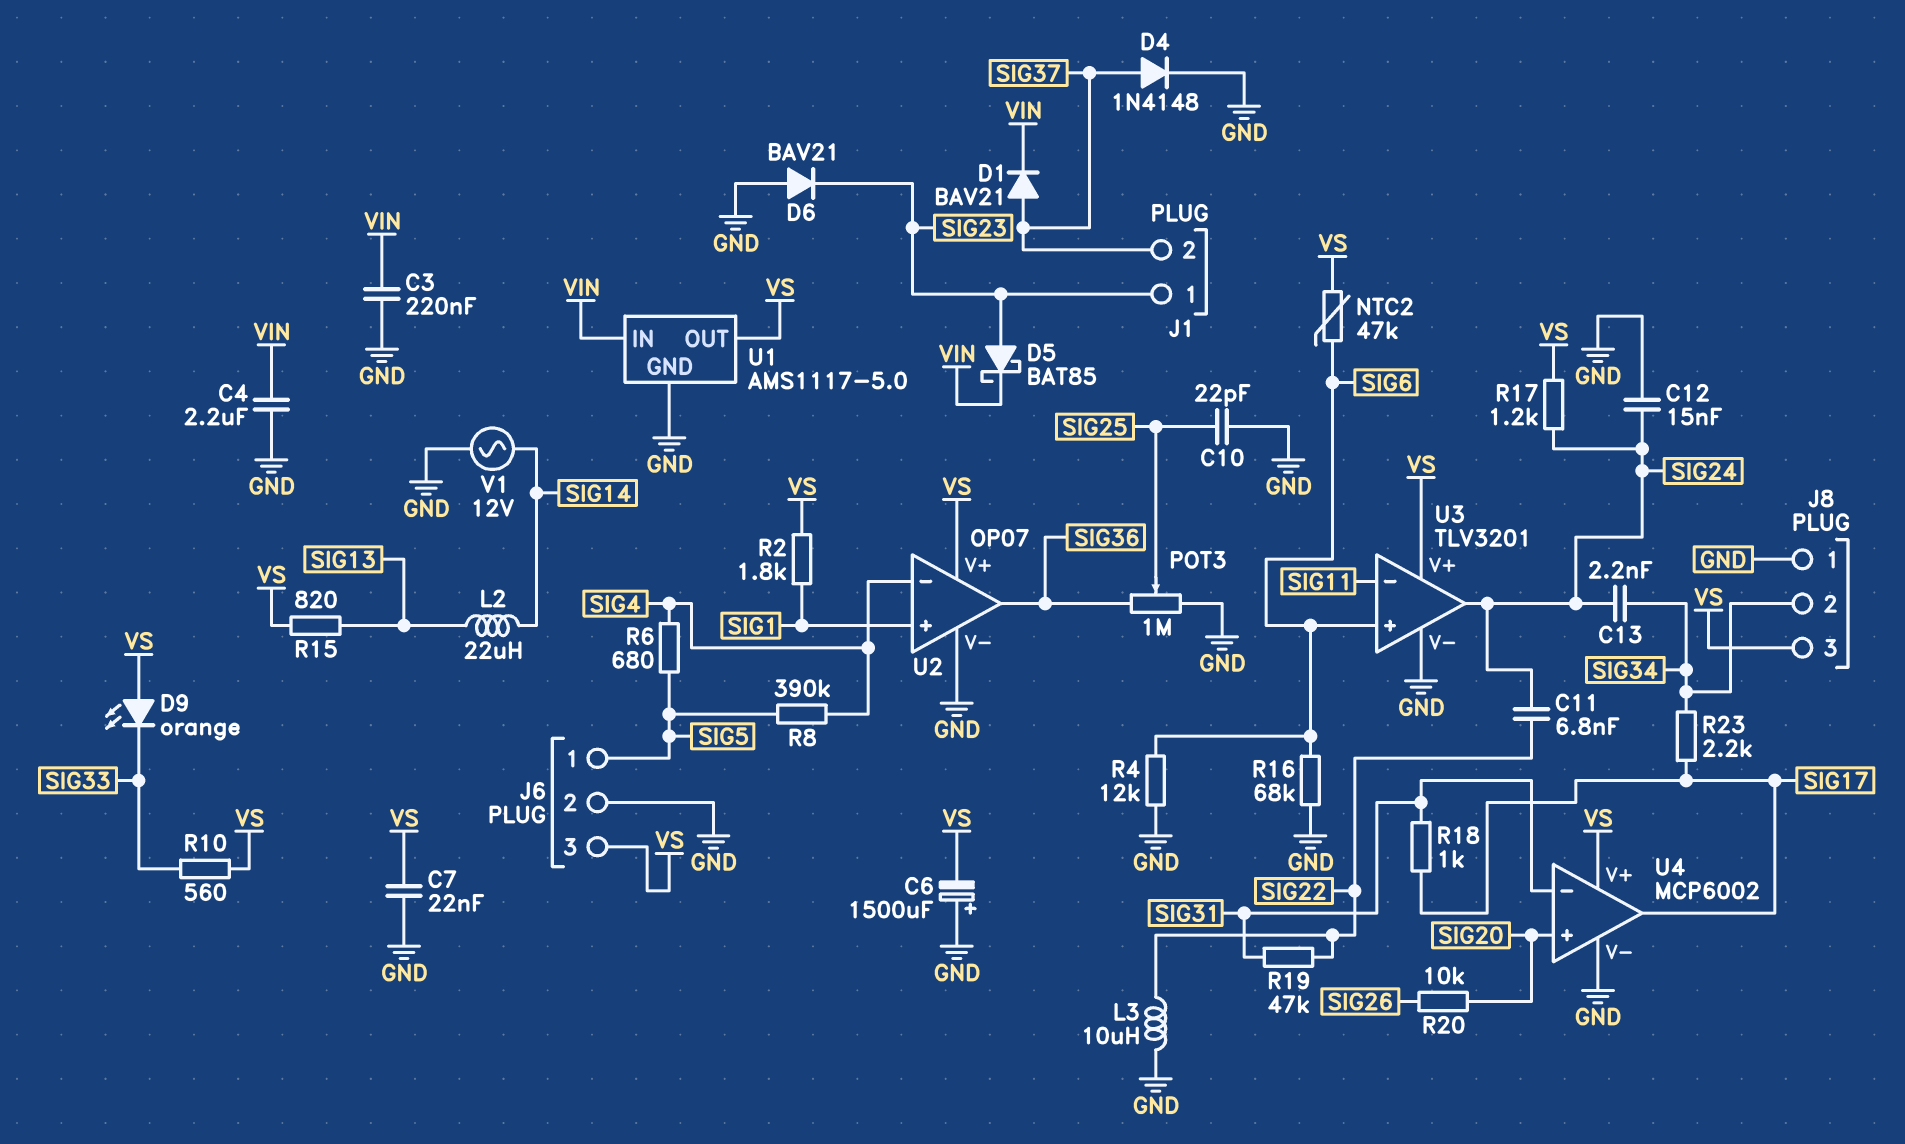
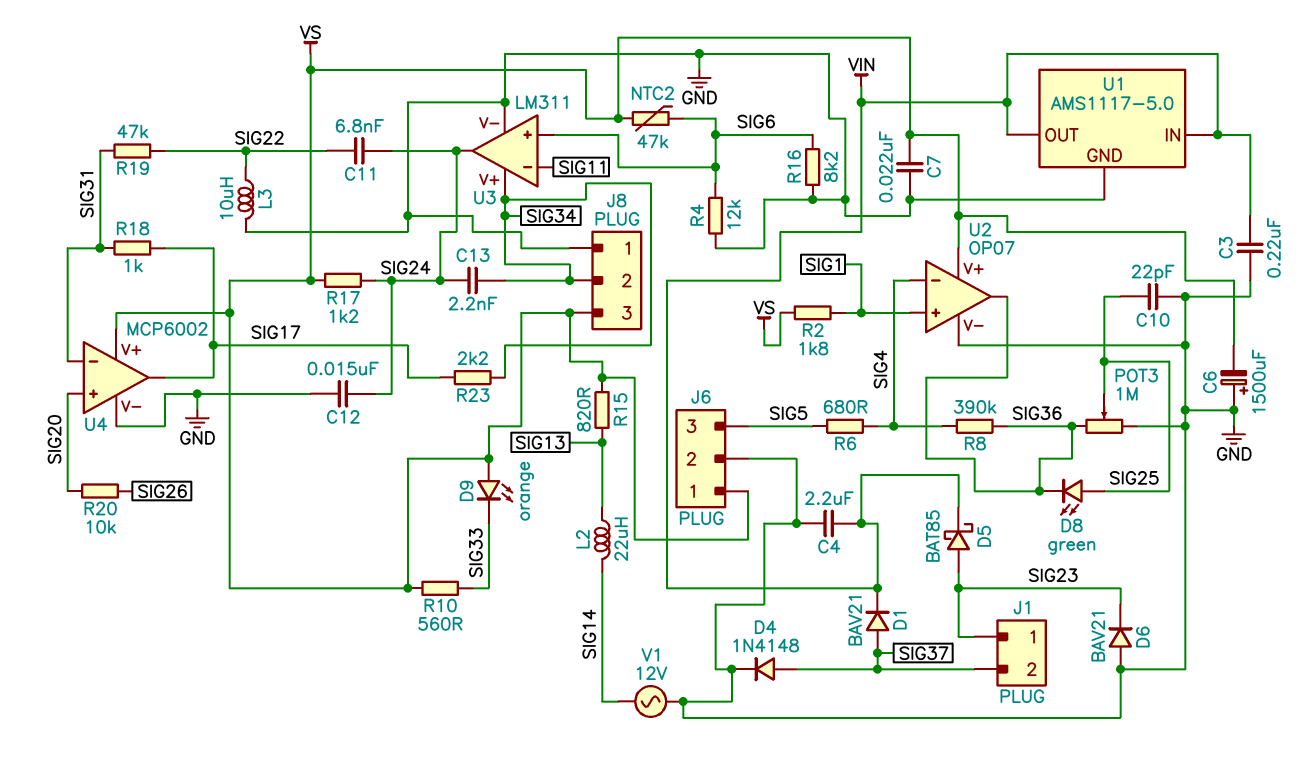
D8: none -> LED green (A SIG25, K SIG36)
J6 pin 1: SIG5 -> VS
J6 pin 3: VS -> SIG5
R8: 390k (SIG4, SIG5) -> 390k (SIG4, SIG36)
R16: 68k (GND, SIG6) -> 8.2k (GND, SIG6)
U1 pin OUT: VS -> VIN
U3: TLV3201 -> LM311
U3 pin V+: VS -> SIG34

